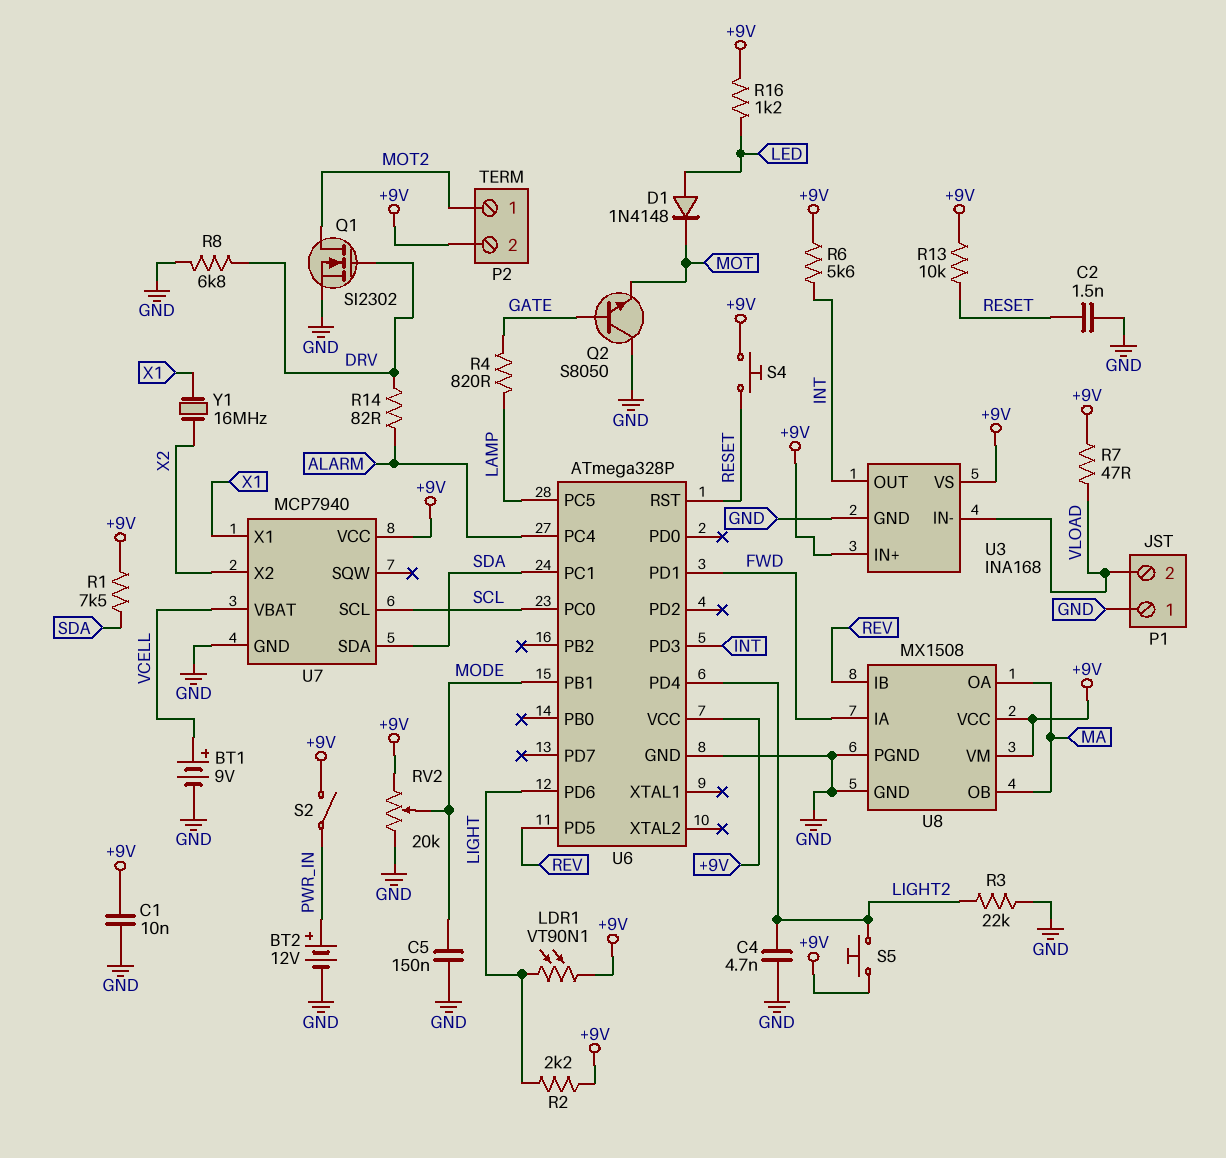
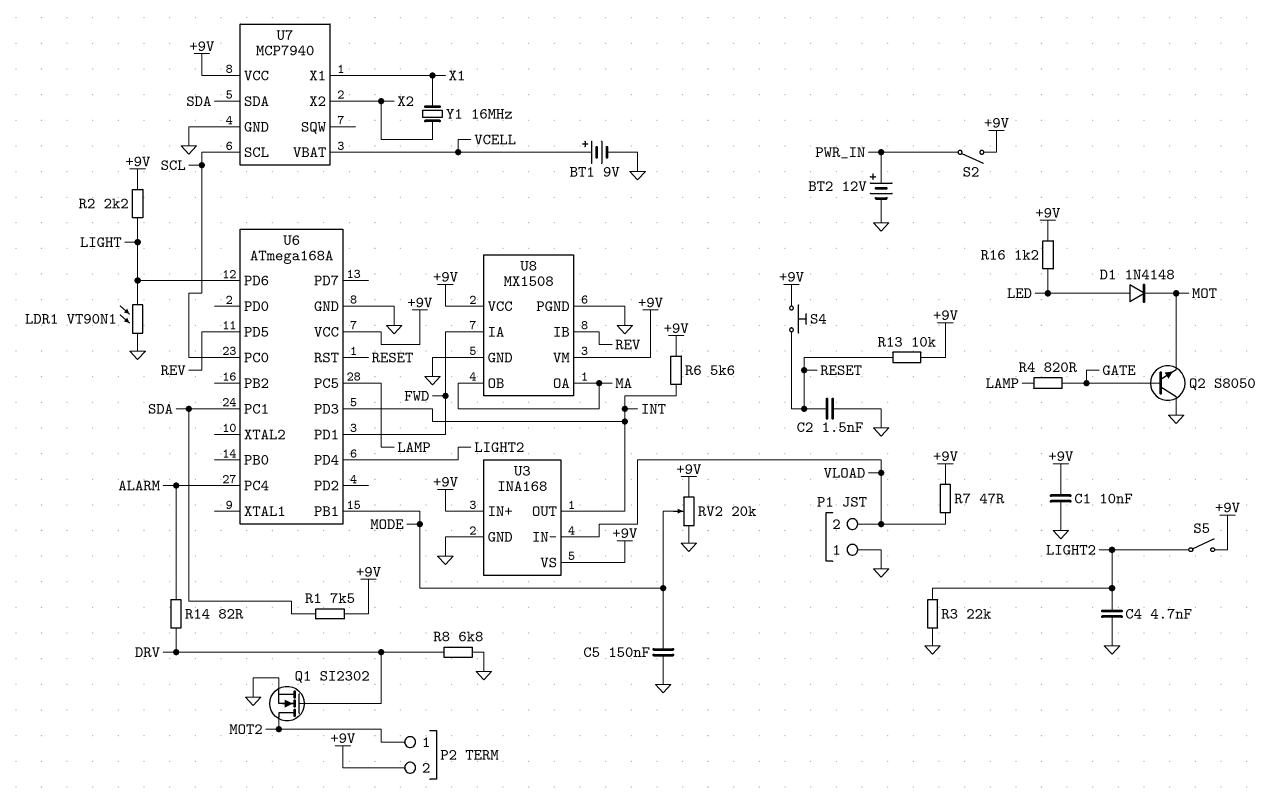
LDR1: VT90N1 (+9V, LIGHT) -> VT90N1 (GND, LIGHT)
S5: button (+9V, LIGHT2) -> switch (+9V, LIGHT2)
U6: ATmega328P -> ATmega168A

